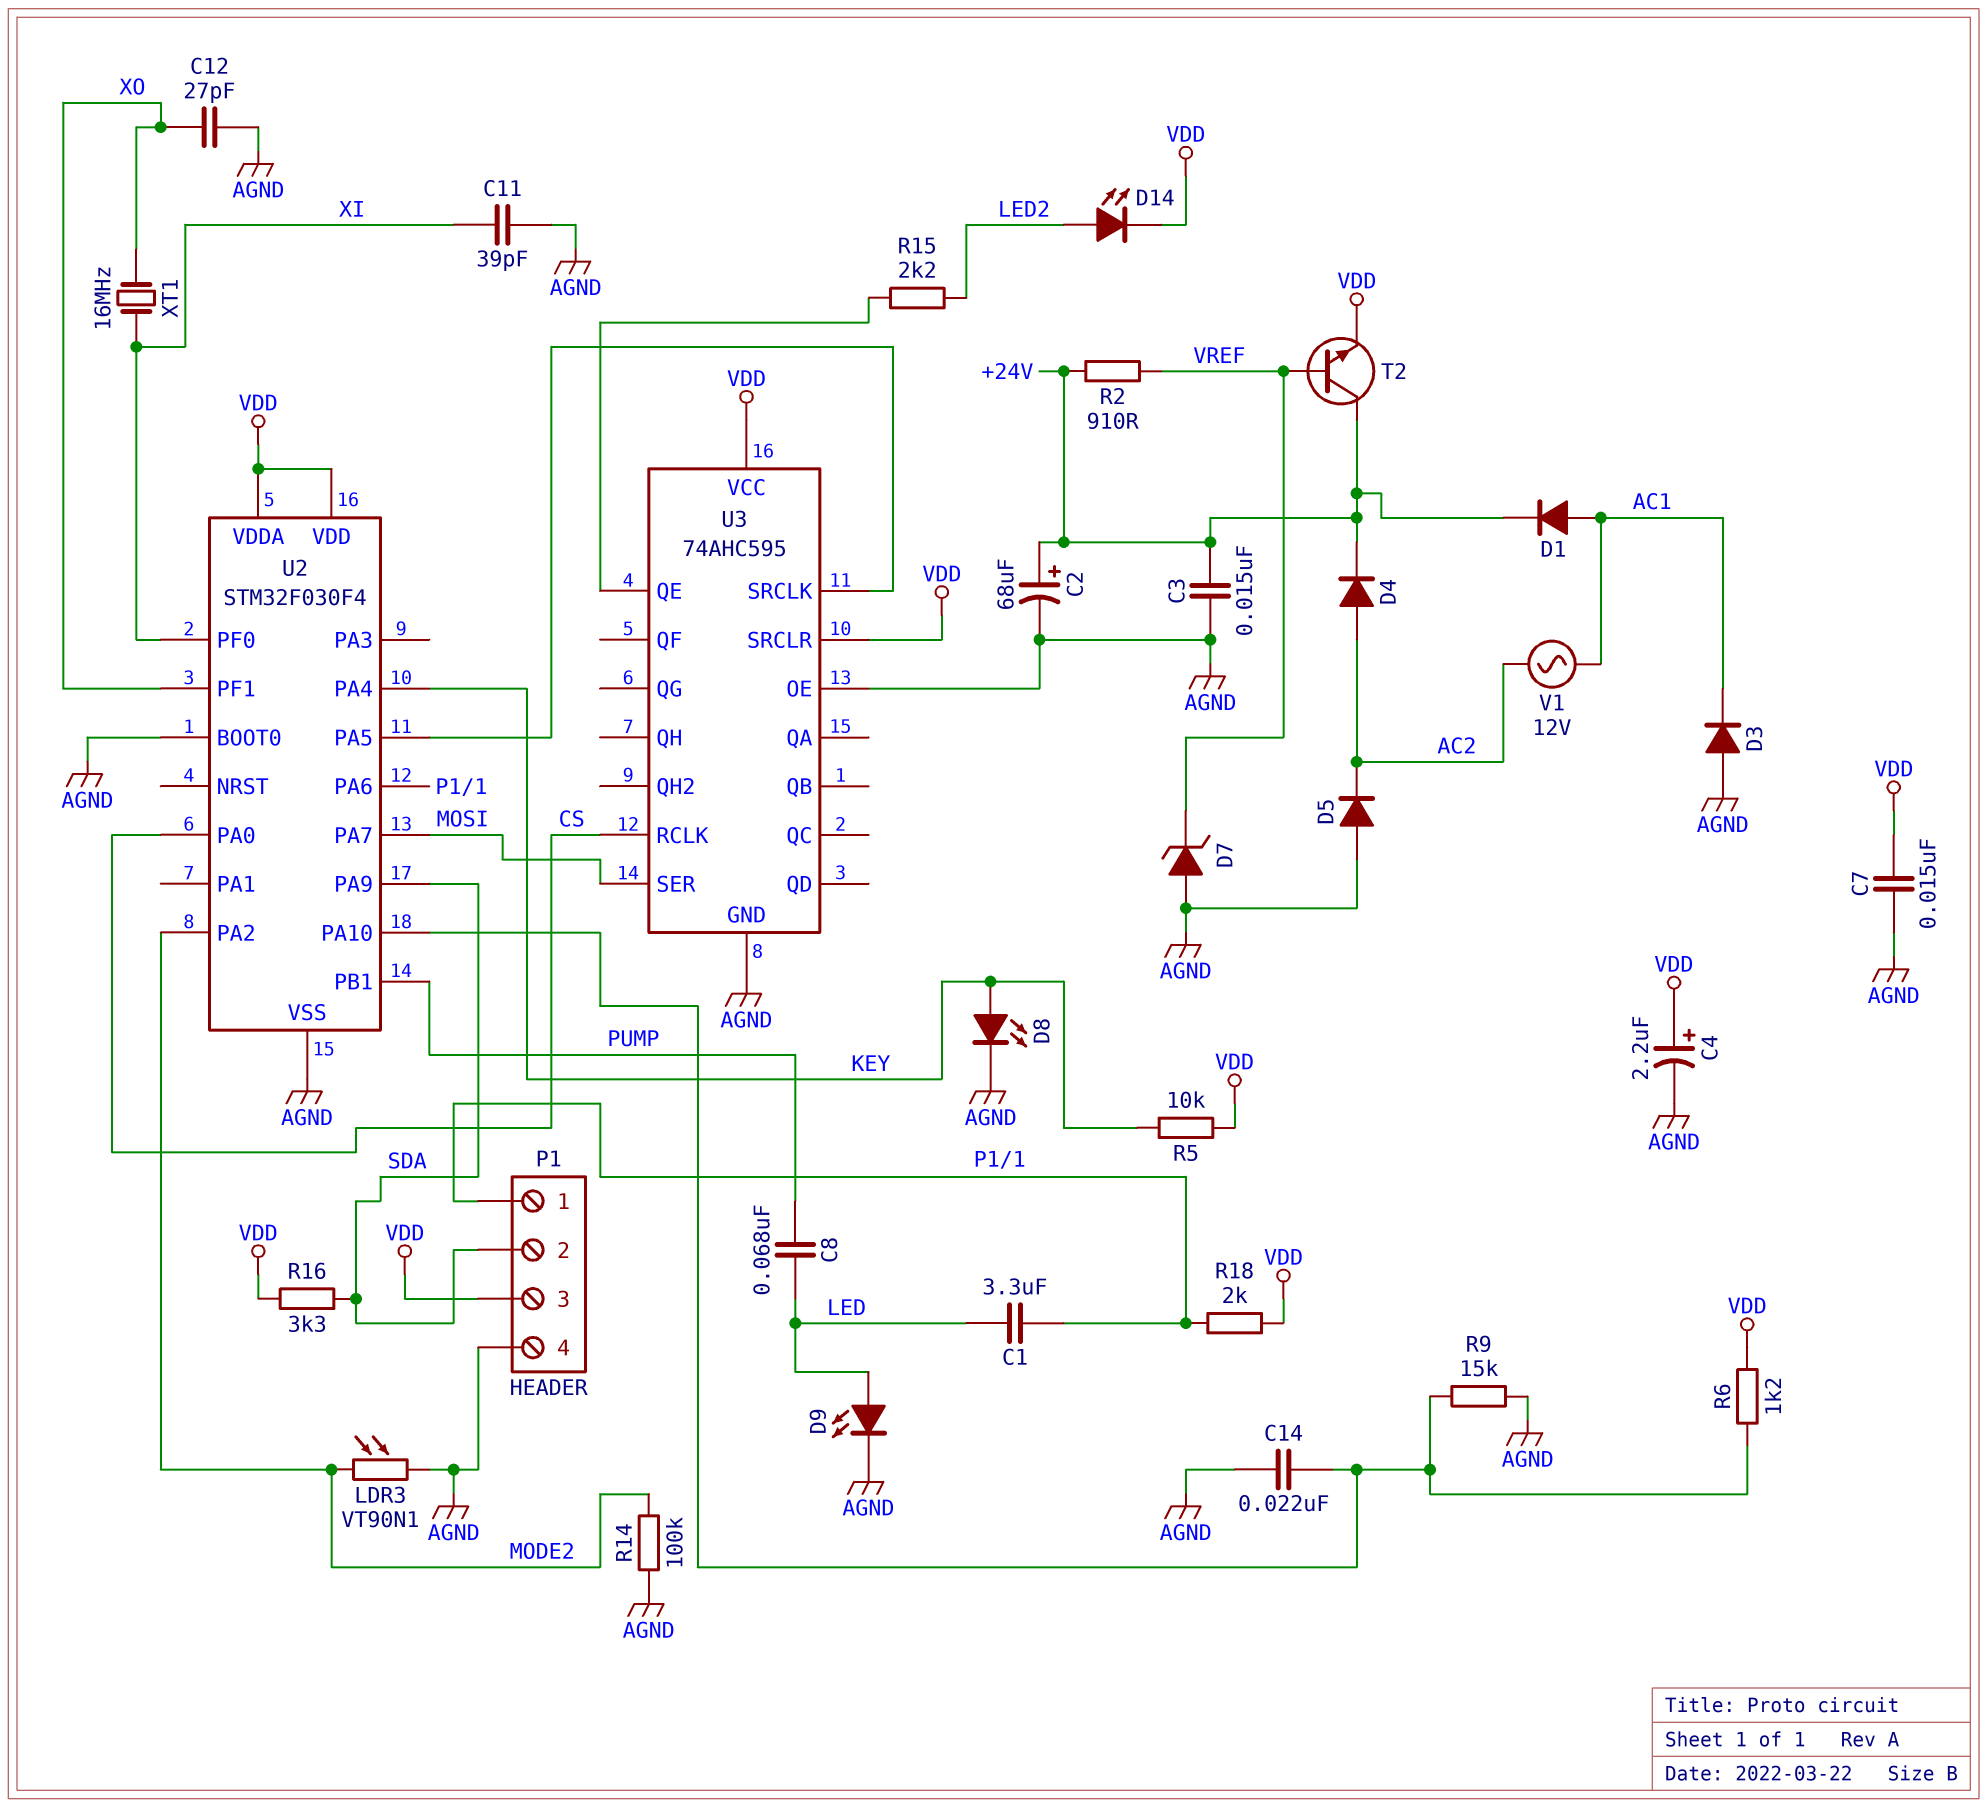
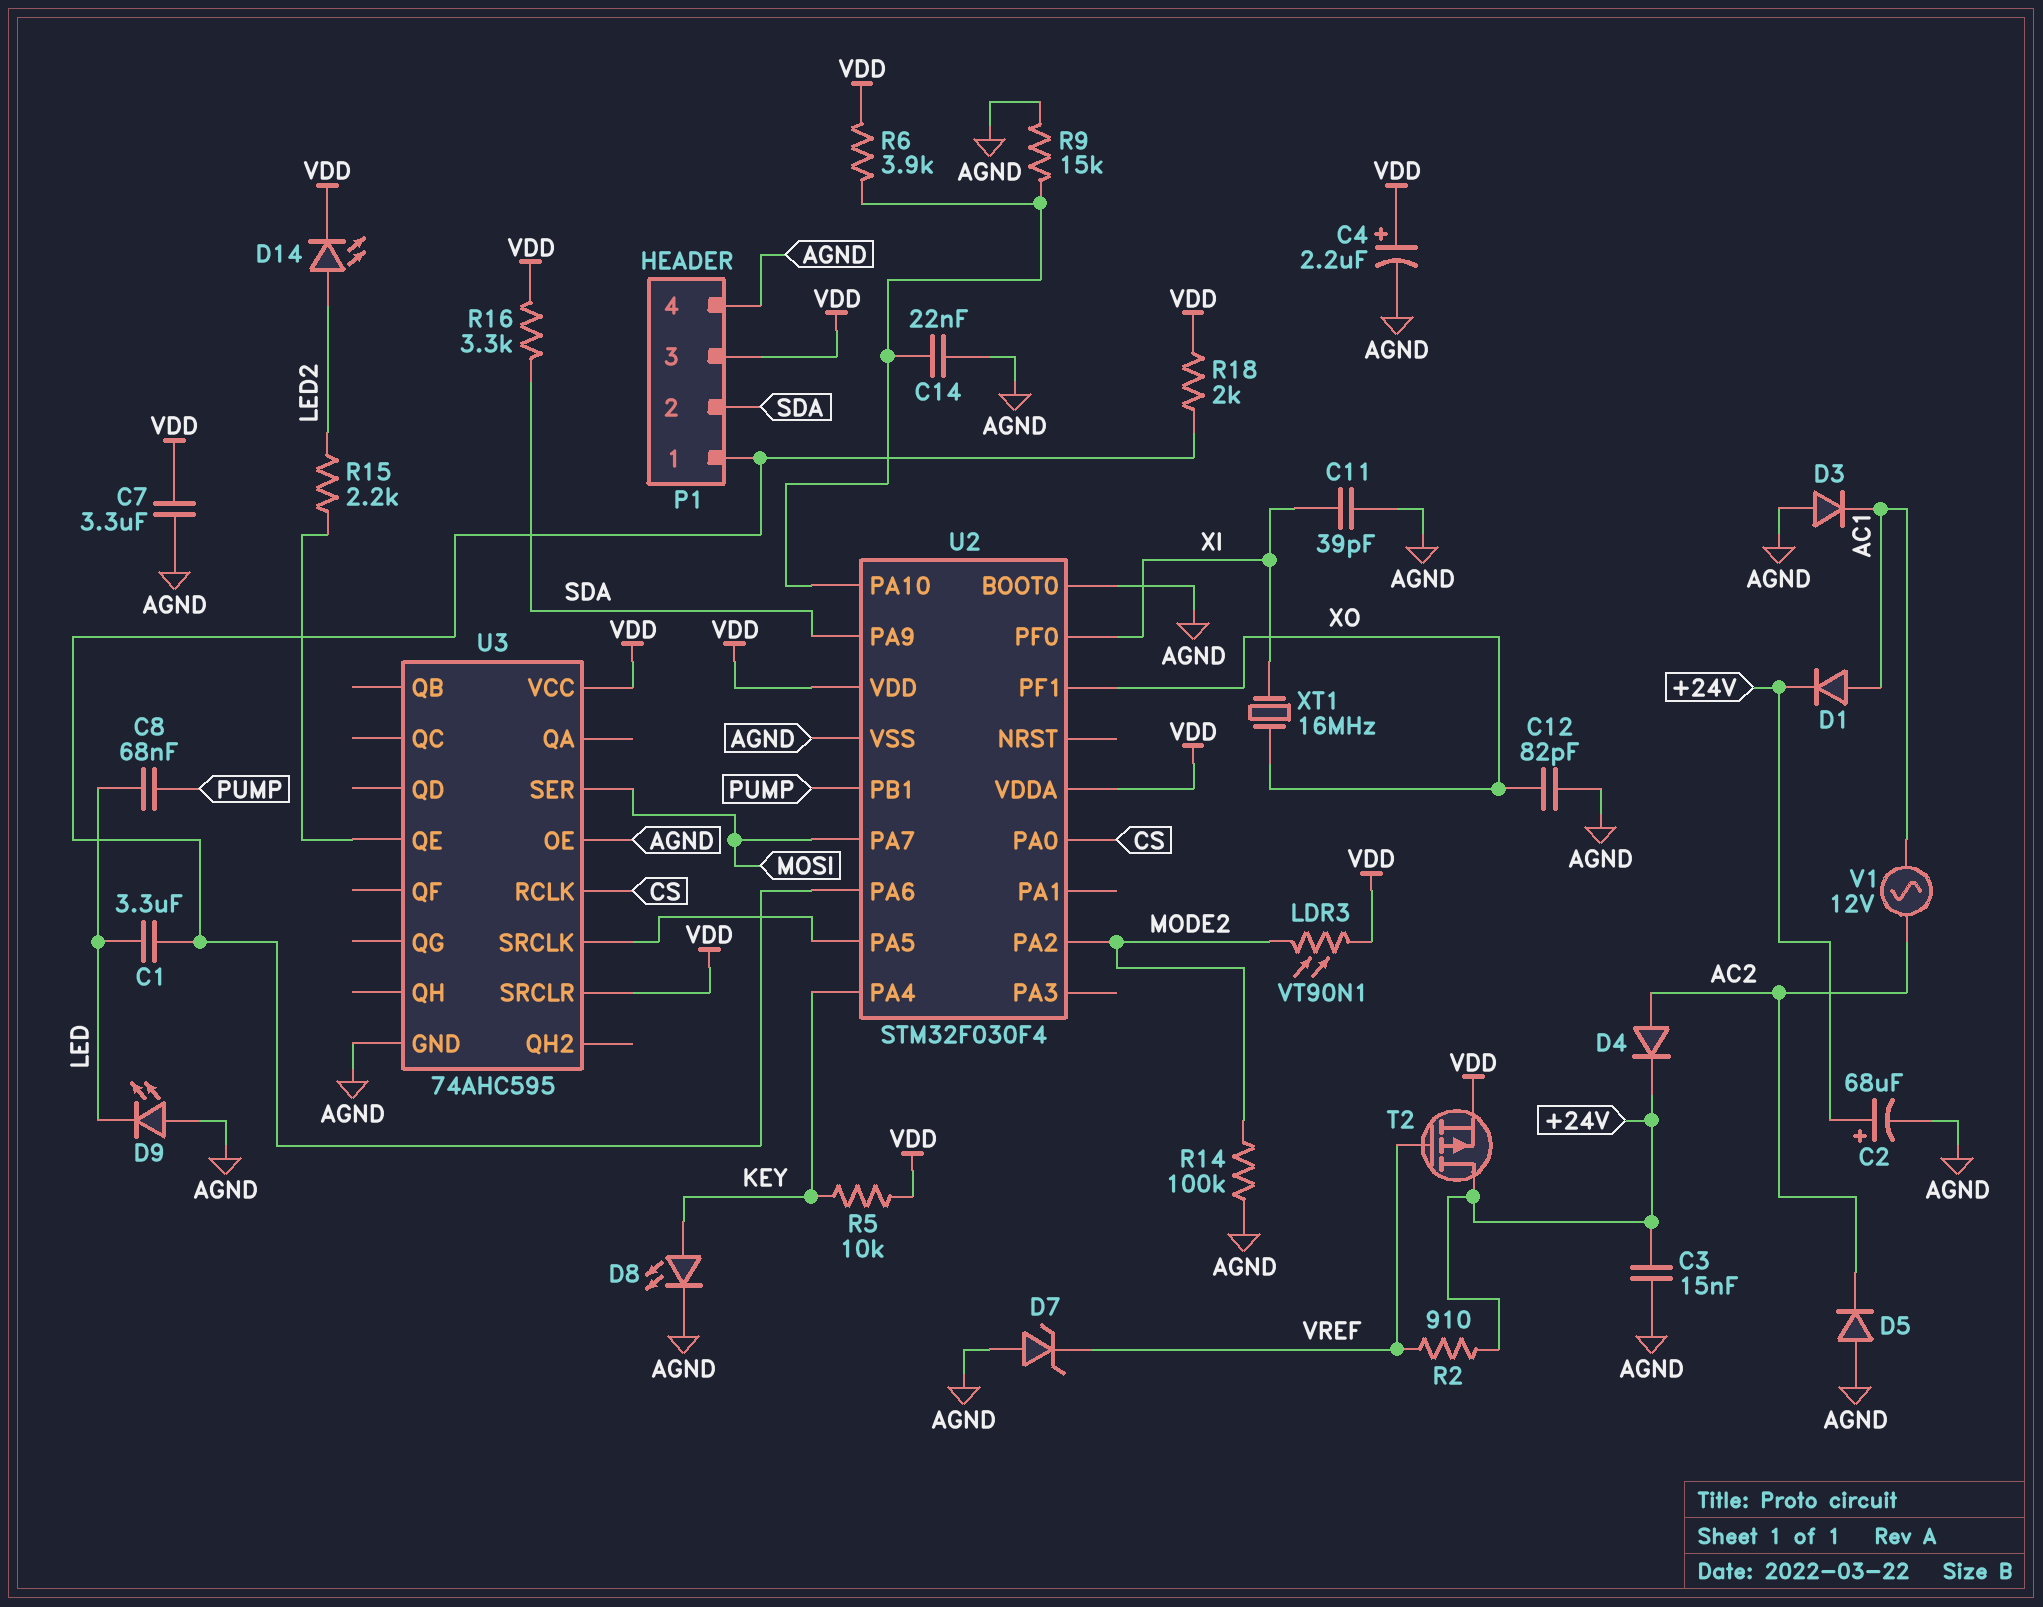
C7: 15nF (AGND, VDD) -> 3.3uF (AGND, VDD)
C12: 27pF (AGND, XO) -> 82pF (AGND, XO)
D9: LED (A LED, K AGND) -> LED (A AGND, K LED)
LDR3: VT90N1 (AGND, MODE2) -> VT90N1 (MODE2, VDD)
R6: 1.2k (U2/PA10, VDD) -> 3.9k (U2/PA10, VDD)
T2: NPN (B VREF, C +24V, E VDD) -> PMOS (G VREF, D +24V, S VDD)

